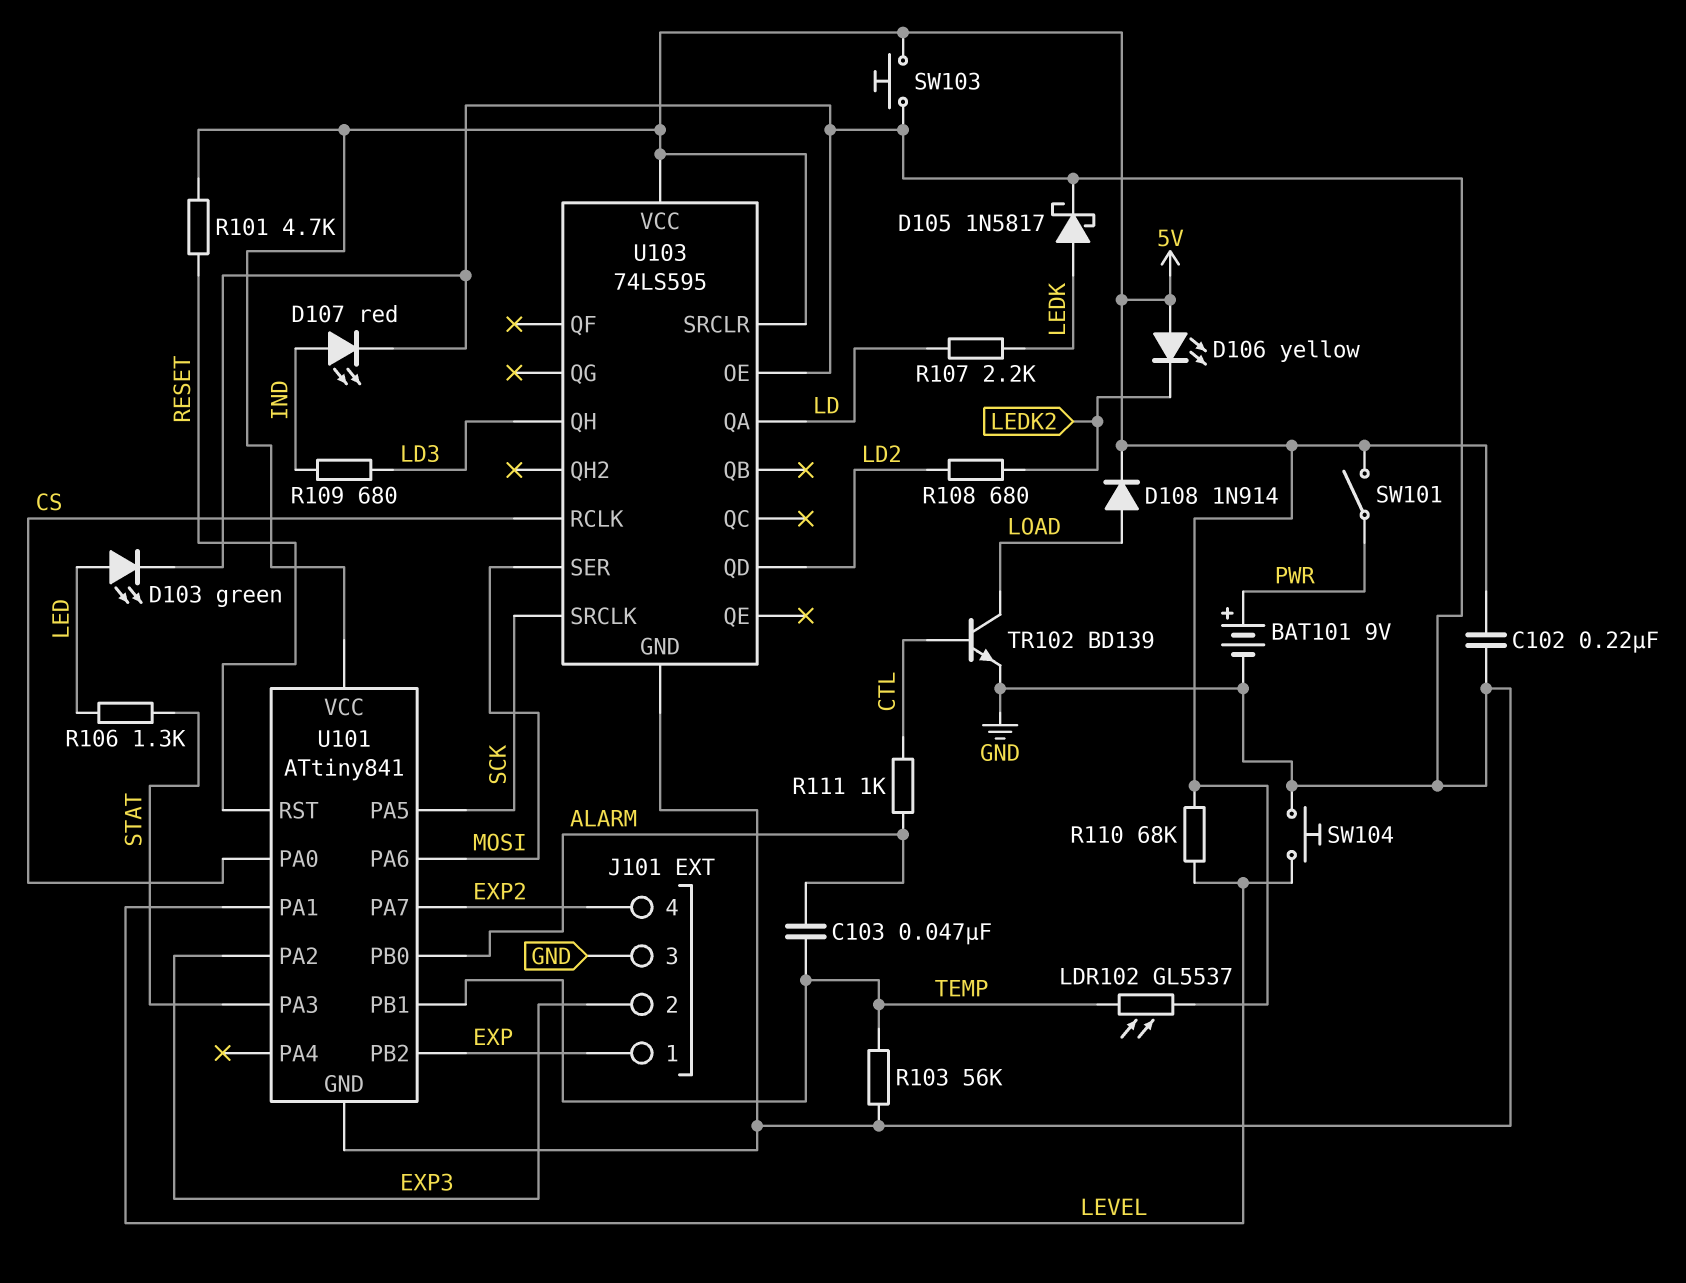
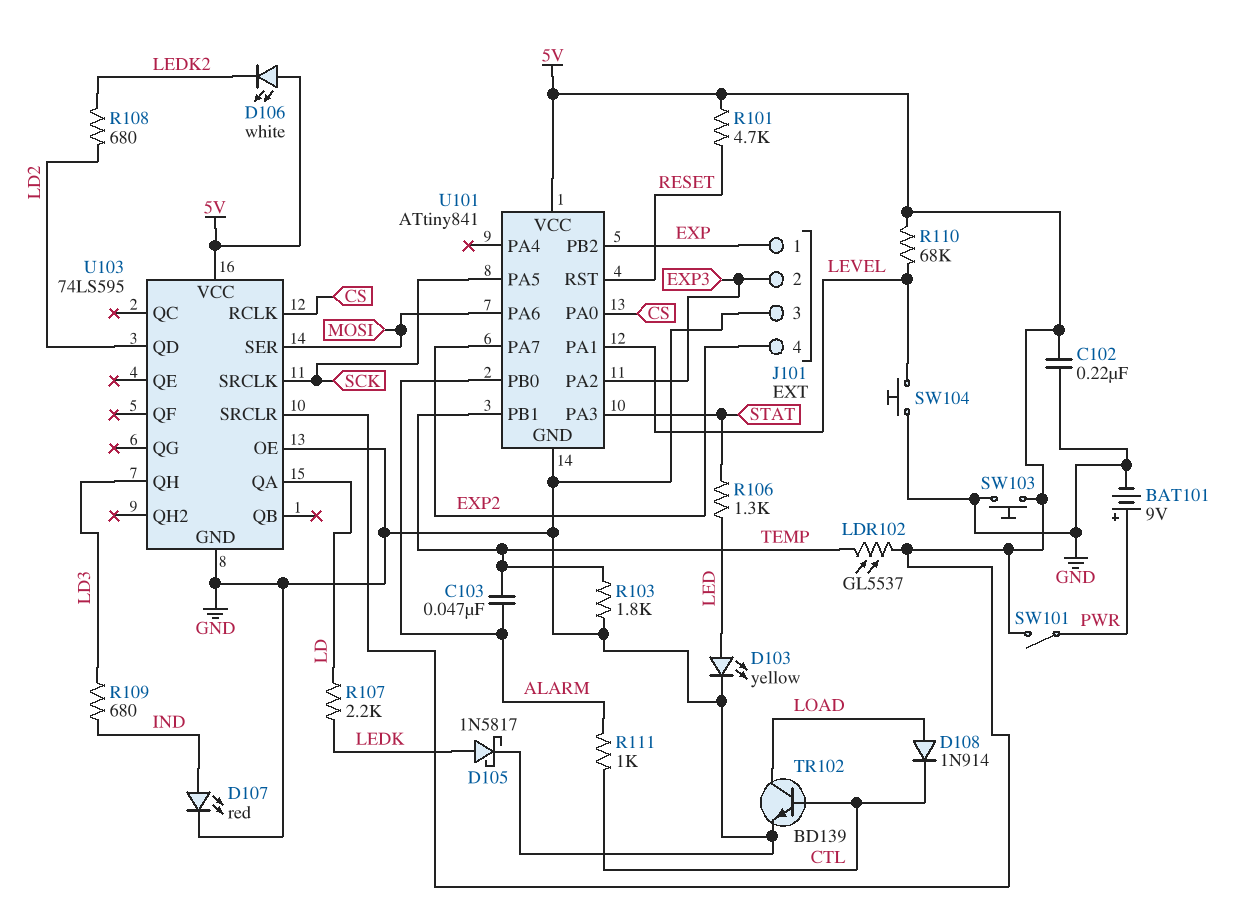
D103: LED green (A LED, K GND) -> LED yellow (A LED, K GND)
D106: LED yellow (A 5V, K LEDK2) -> LED white (A 5V, K LEDK2)
D108: diode 1N914 (A LOAD, K 5V) -> diode 1N914 (A LOAD, K CTL)
R103: 56k (GND, TEMP) -> 1.8k (GND, TEMP)

